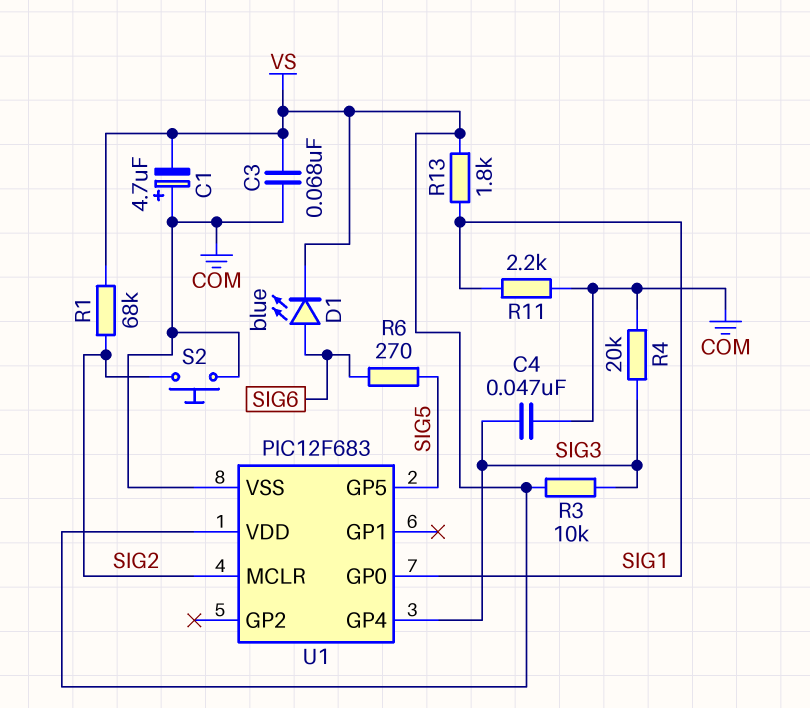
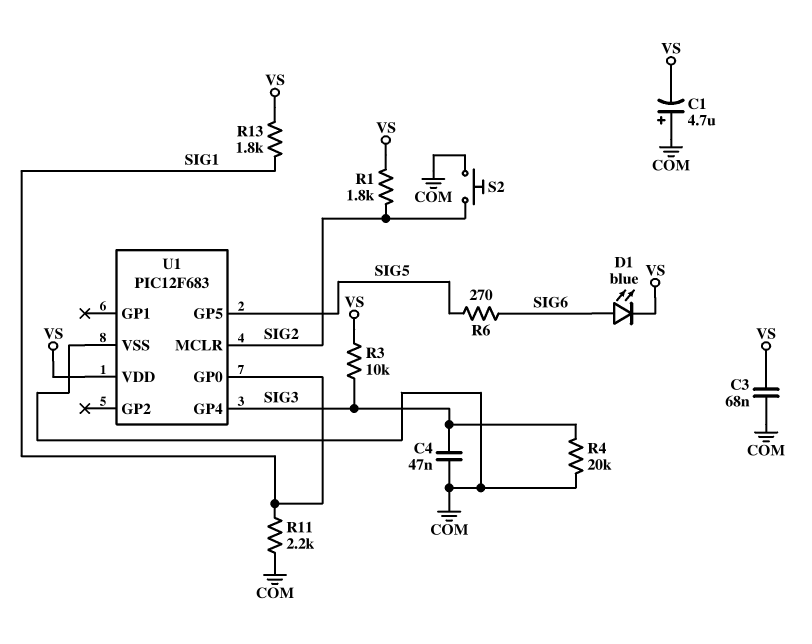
R1: 68k (SIG2, VS) -> 1.8k (SIG2, VS)

